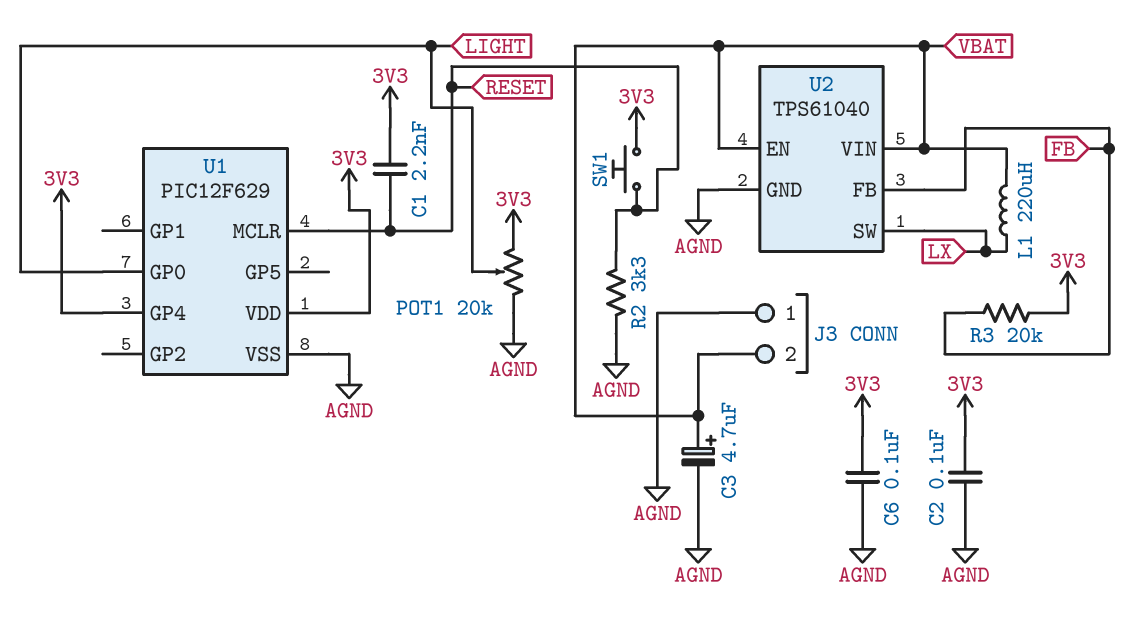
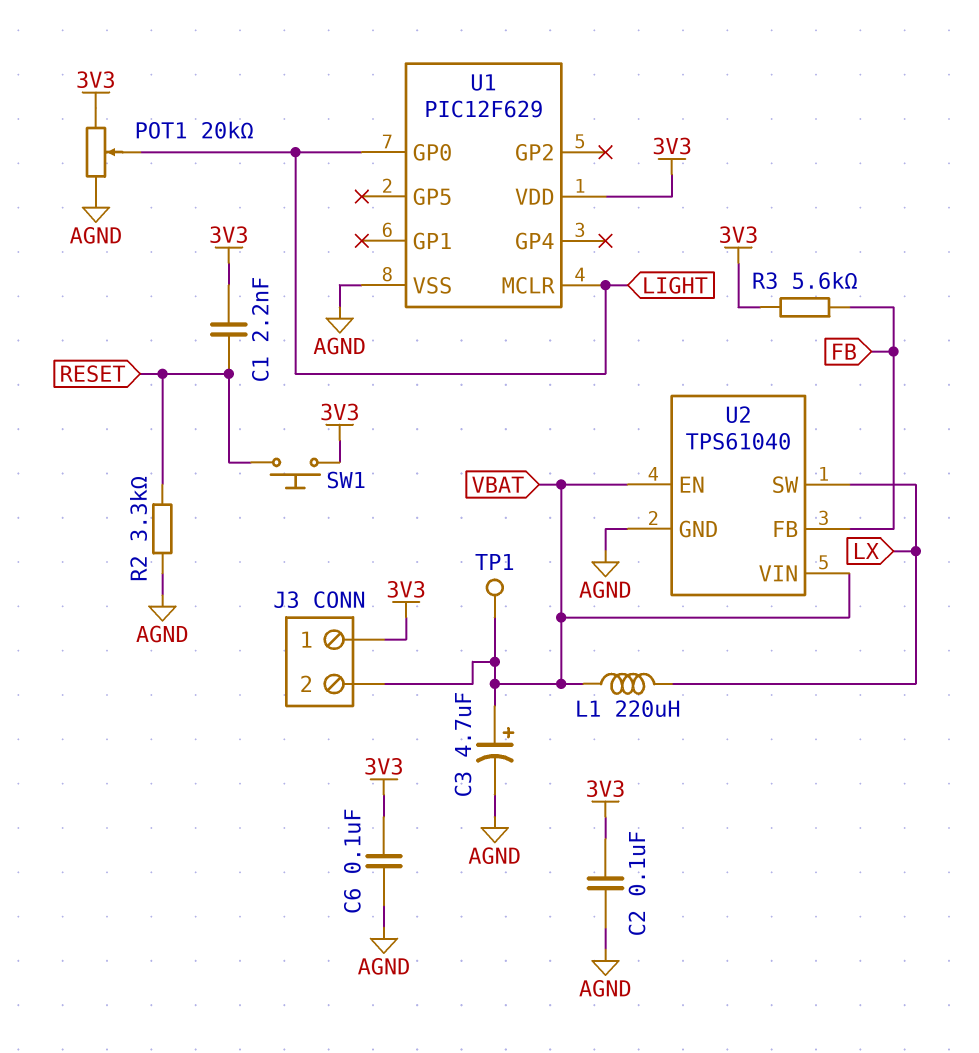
J3 pin 1: AGND -> 3V3
R3: 20k (3V3, FB) -> 5.6k (3V3, FB)
TP1: none -> test point (VBAT)
U1 pin GP4: 3V3 -> none
U1 pin MCLR: RESET -> LIGHT

